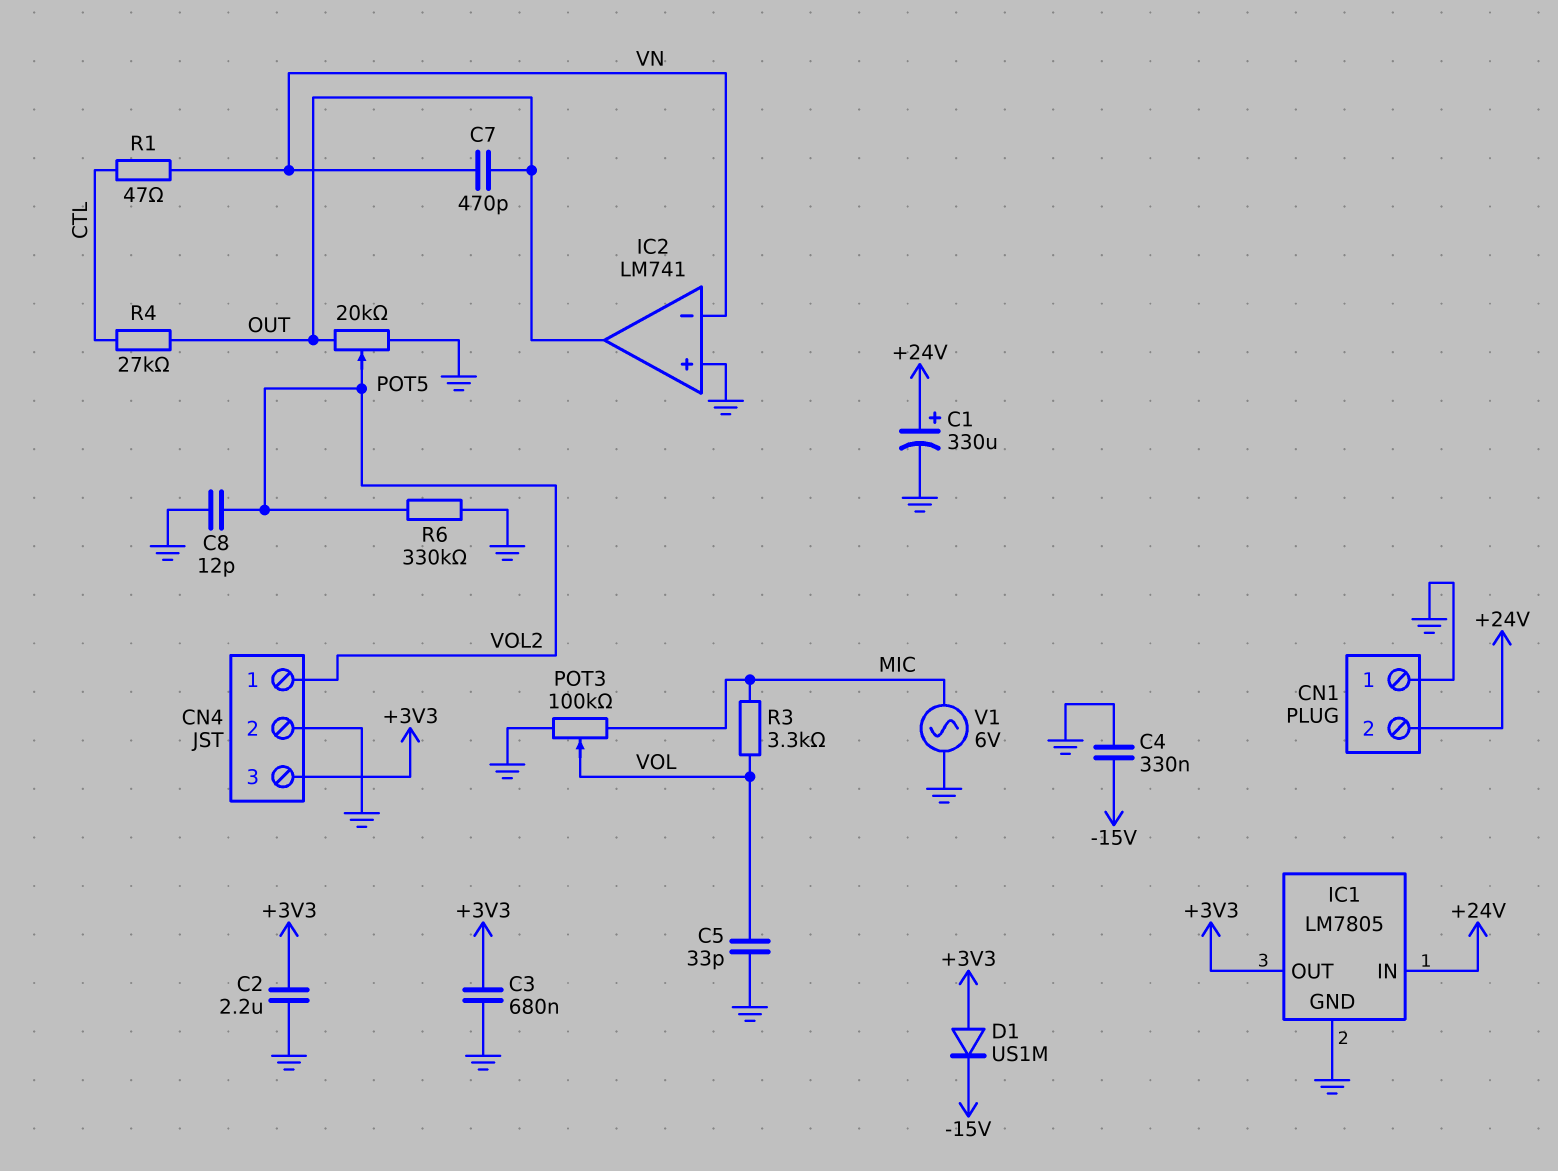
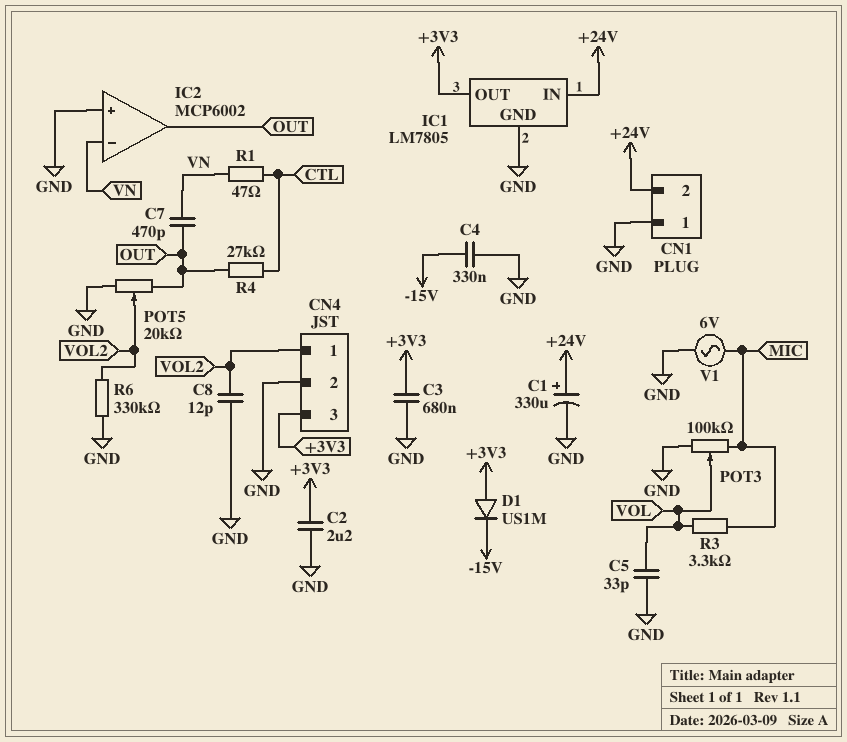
IC2: LM741 -> MCP6002

